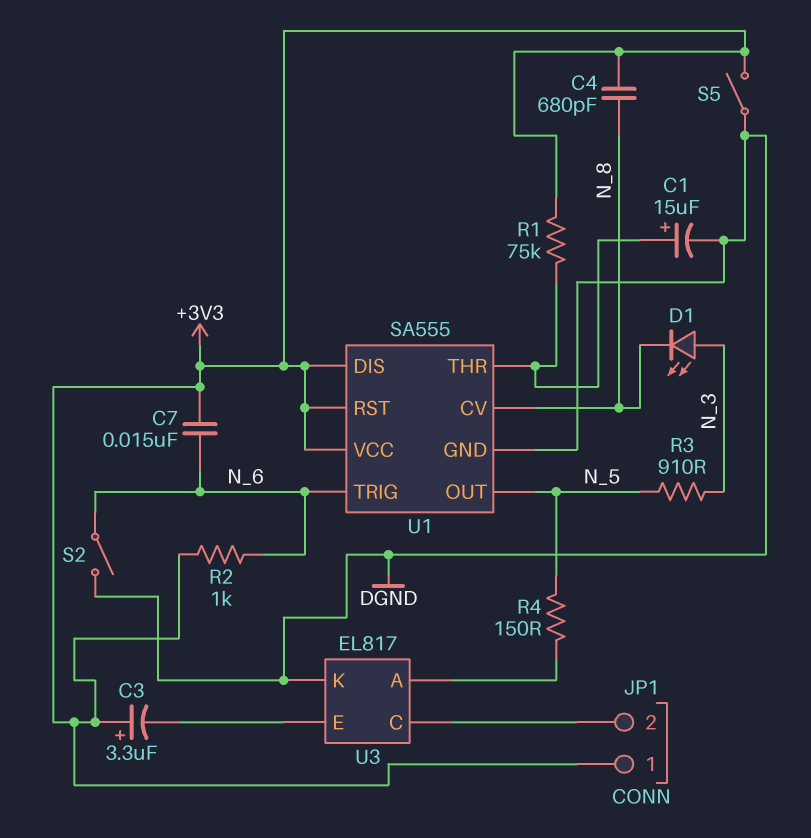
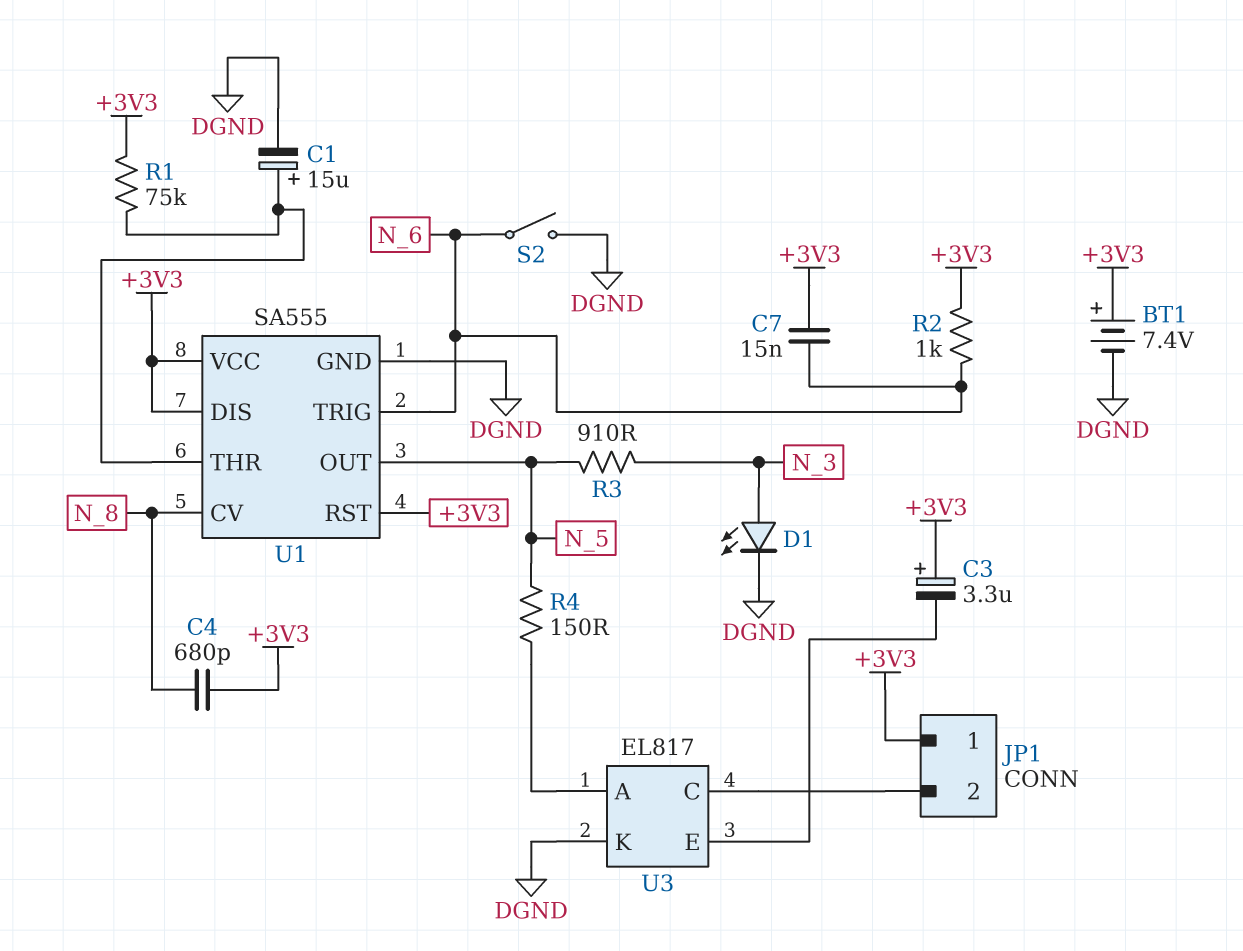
BT1: none -> 7.4V (plus +3V3, minus DGND)
D1: LED (A N_3, K N_8) -> LED (A N_3, K DGND)
S5: switch (+3V3, DGND) -> none

